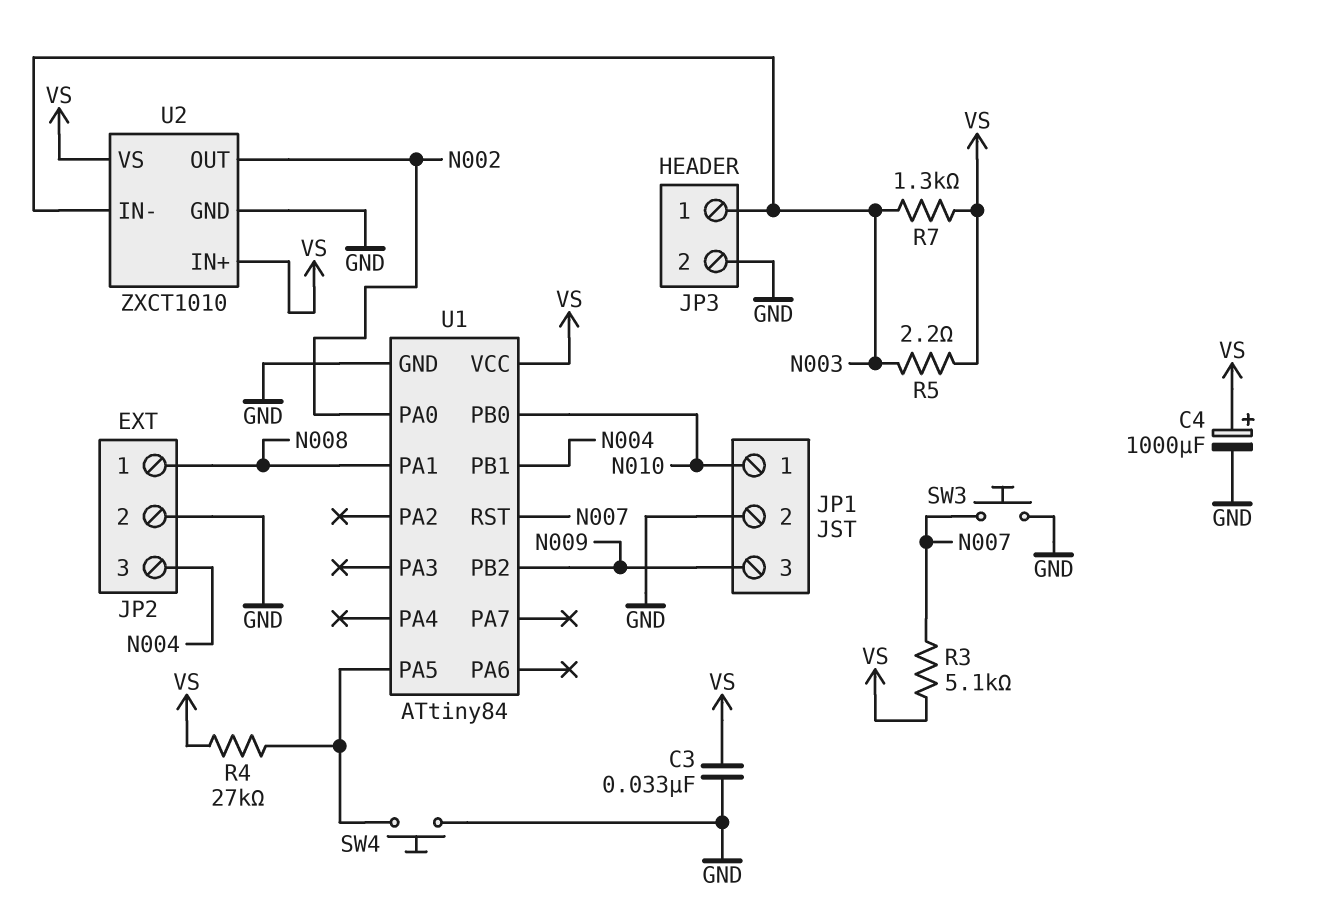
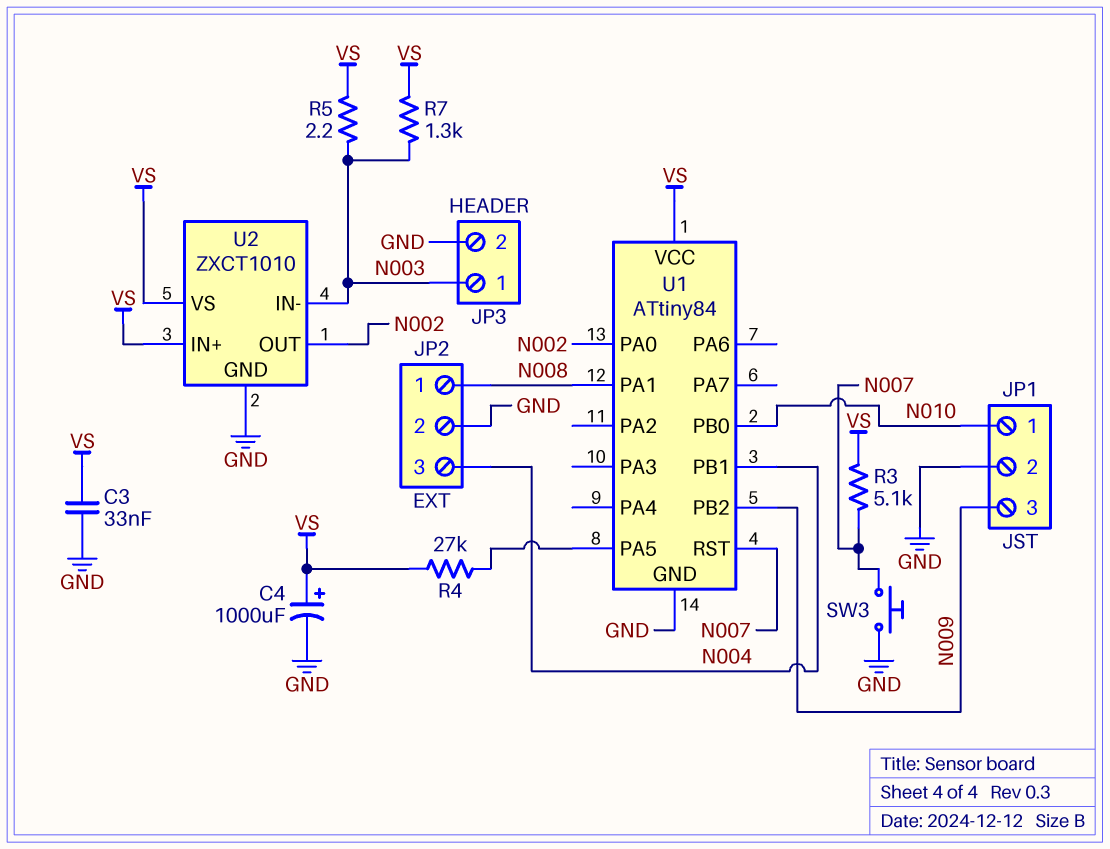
SW4: button (GND, U1/PA5) -> none

